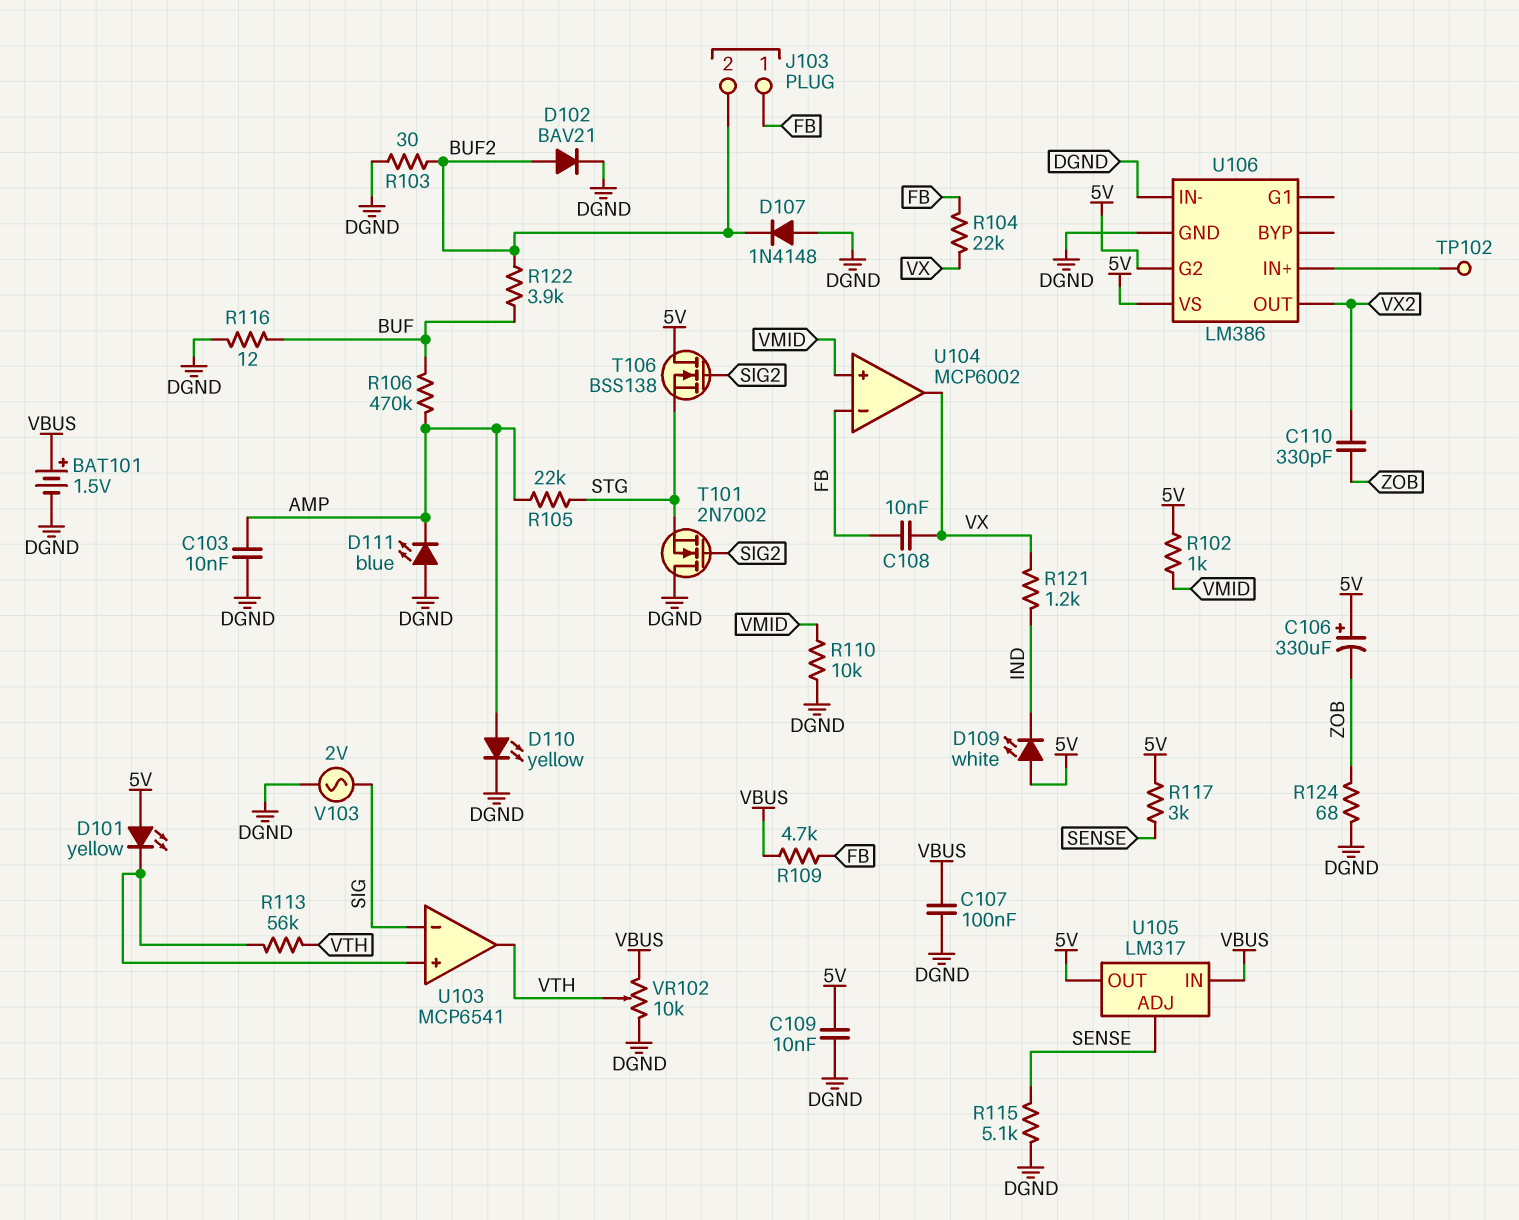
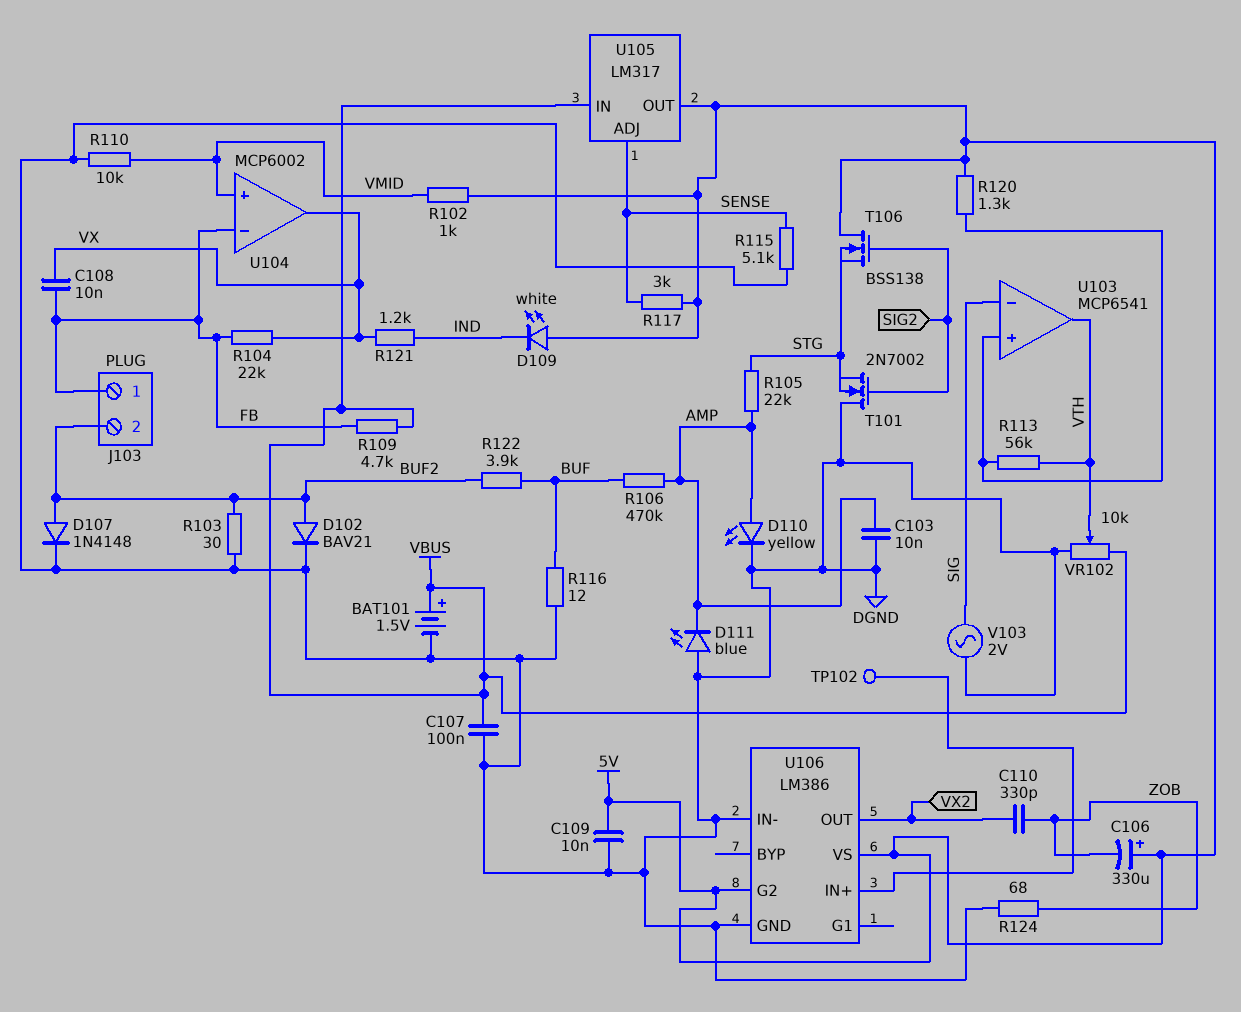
D101: LED yellow (A 5V, K U103/in+) -> none
D107: diode 1N4148 (A DGND, K BUF2) -> diode 1N4148 (A BUF2, K DGND)
R120: none -> 1.3k (5V, U103/in+)

